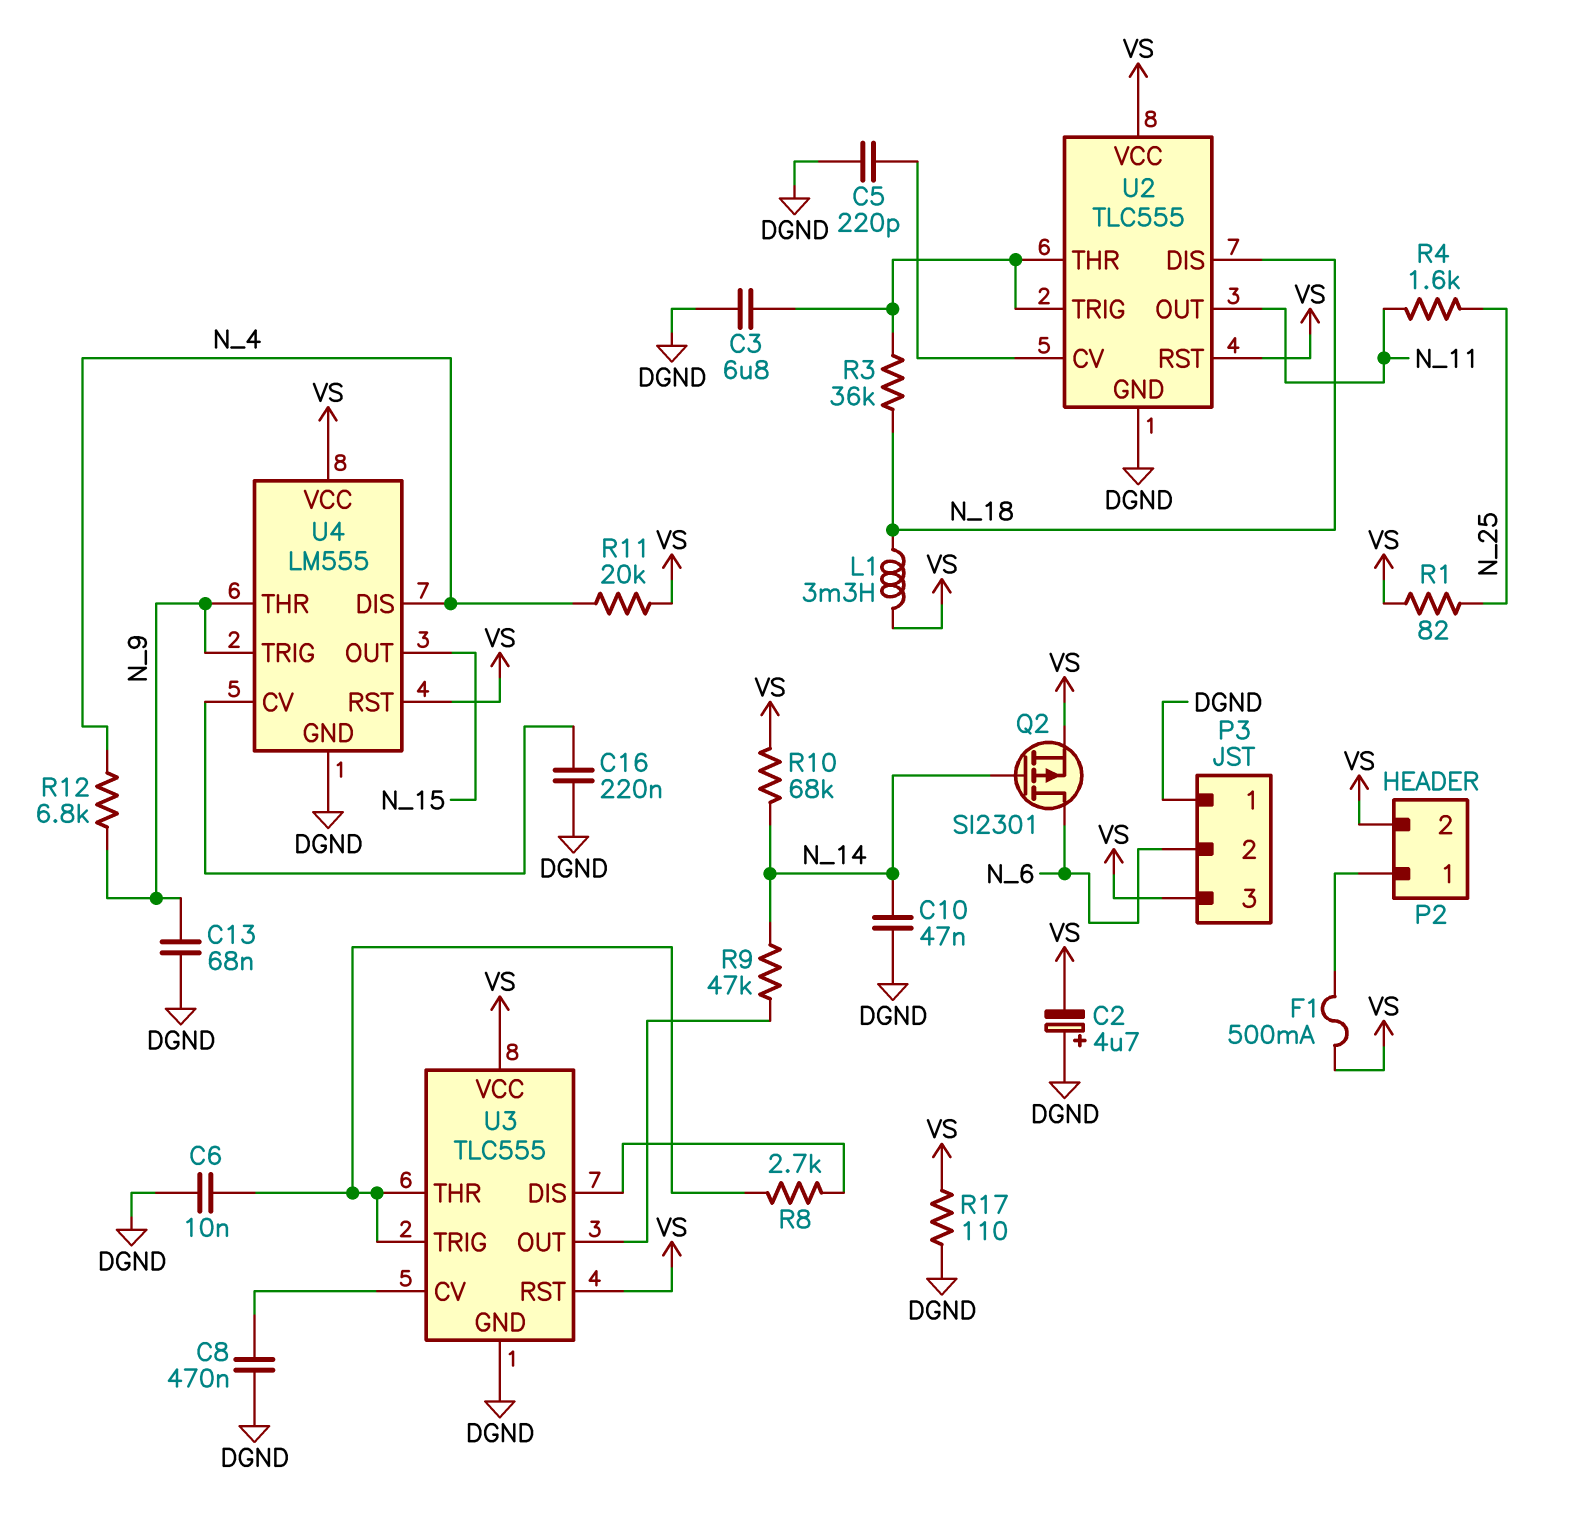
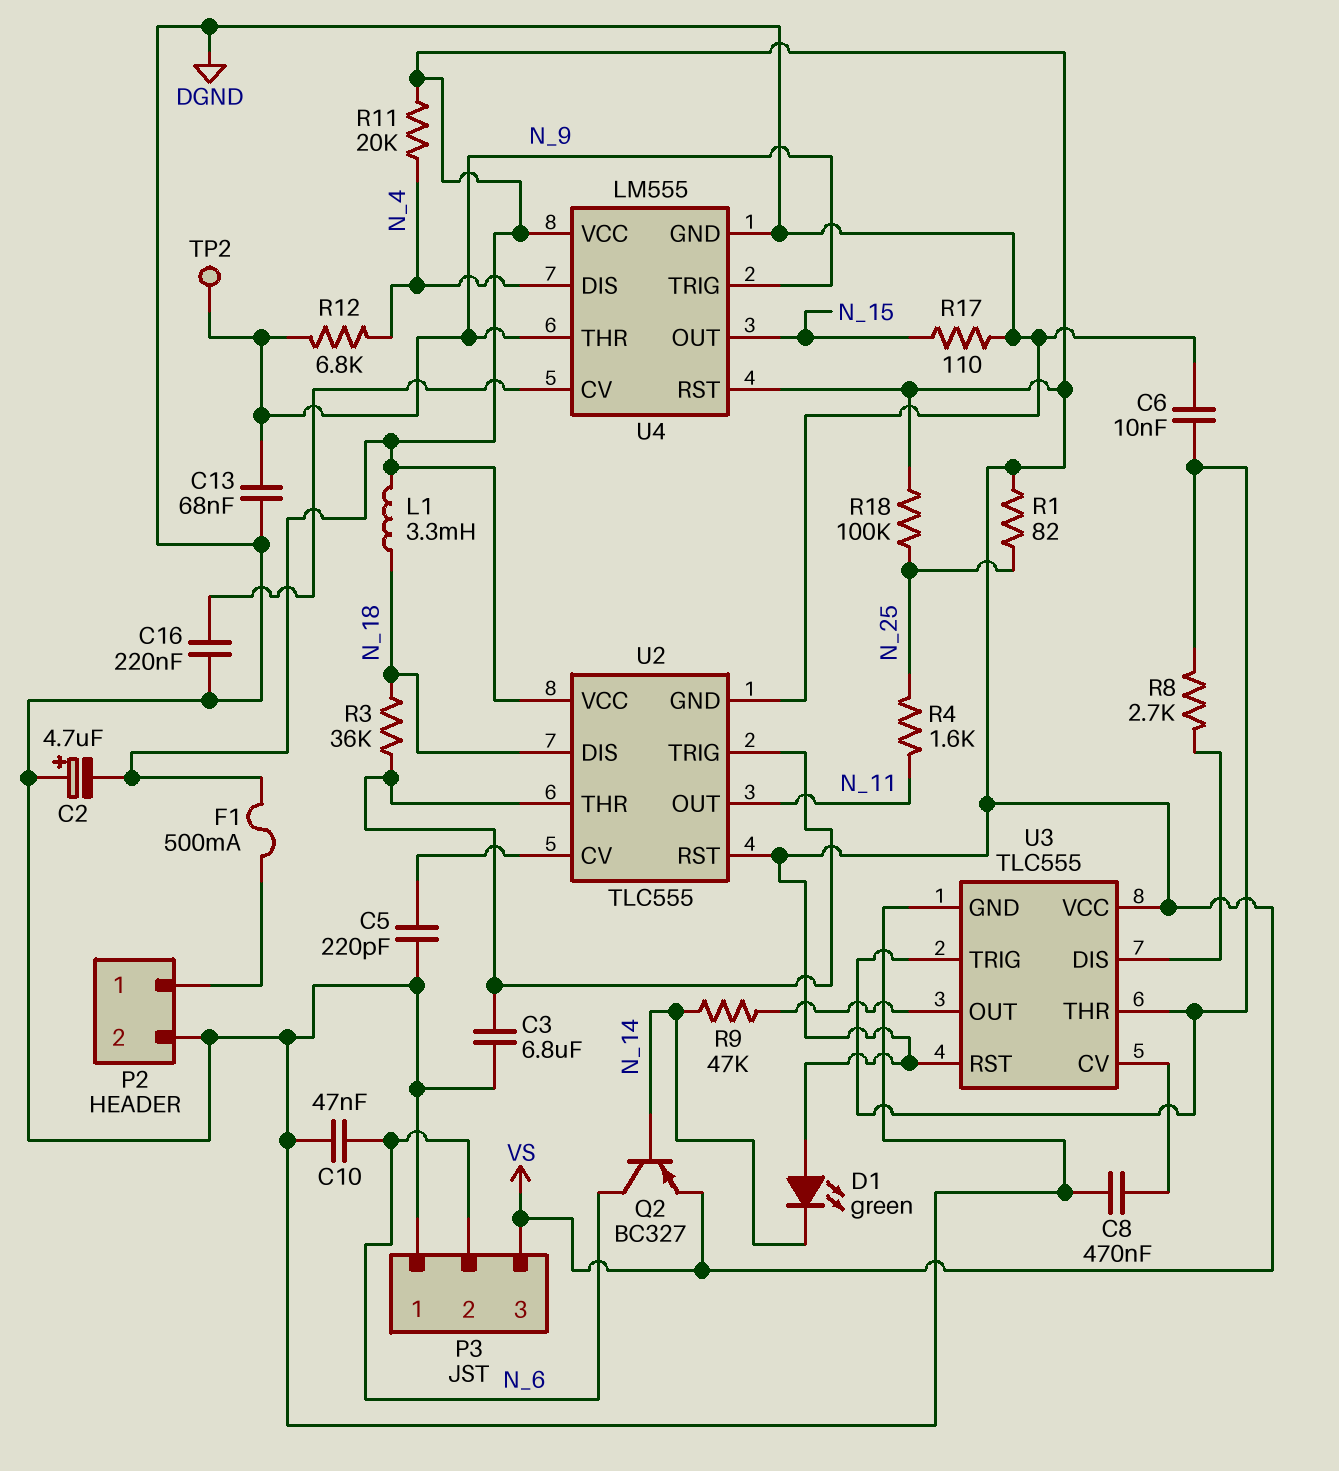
C10: 47nF (DGND, N_14) -> 47nF (DGND, N_6)
D1: none -> LED green (A VS, K N_14)
P2 pin 2: VS -> DGND
Q2: PMOS SI2301 (G N_14, D N_6, S VS) -> PNP BC327 (B N_14, C N_6, E VS)
R10: 68k (N_14, VS) -> none
R17: 110 (DGND, VS) -> 110 (DGND, N_15)
R18: none -> 100k (N_25, VS)
TP2: none -> test point (N_9)

